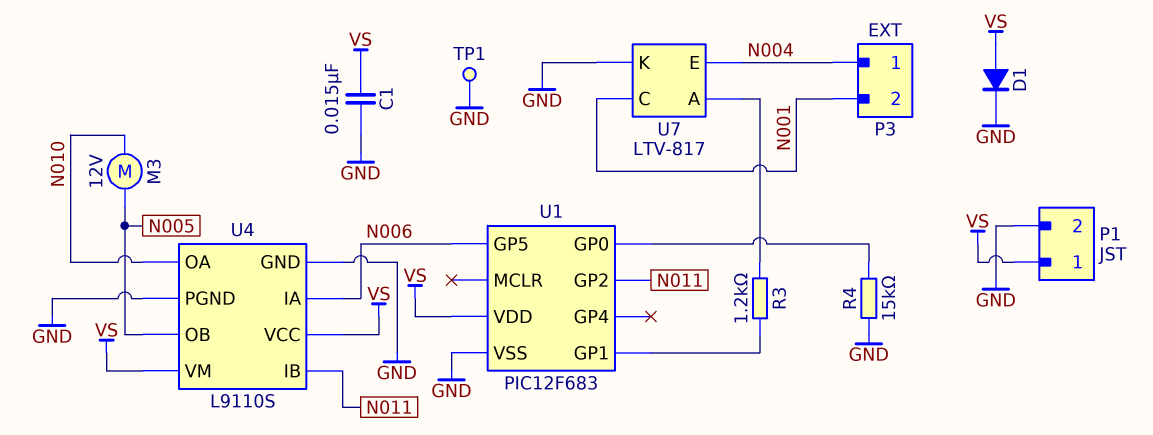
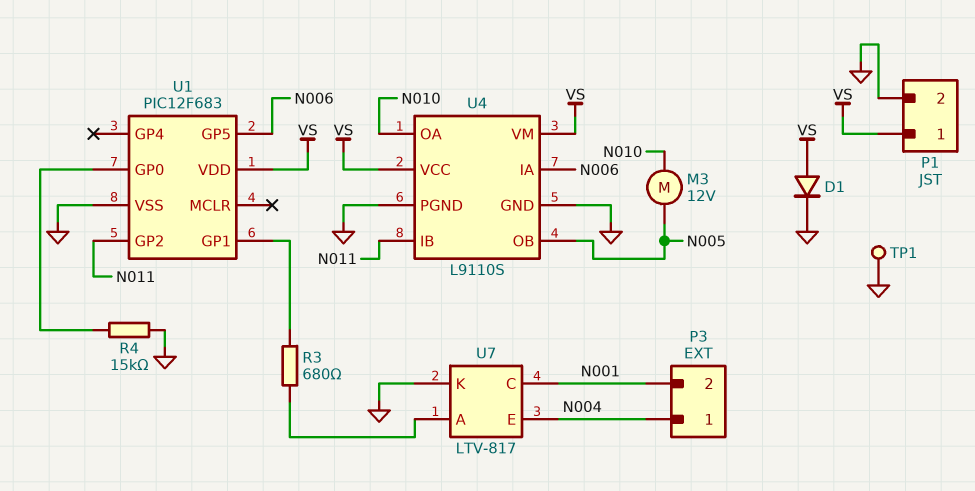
C1: 15nF (GND, VS) -> none
R3: 1.2k (U1/GP1, U7/A) -> 680 (U1/GP1, U7/A)

